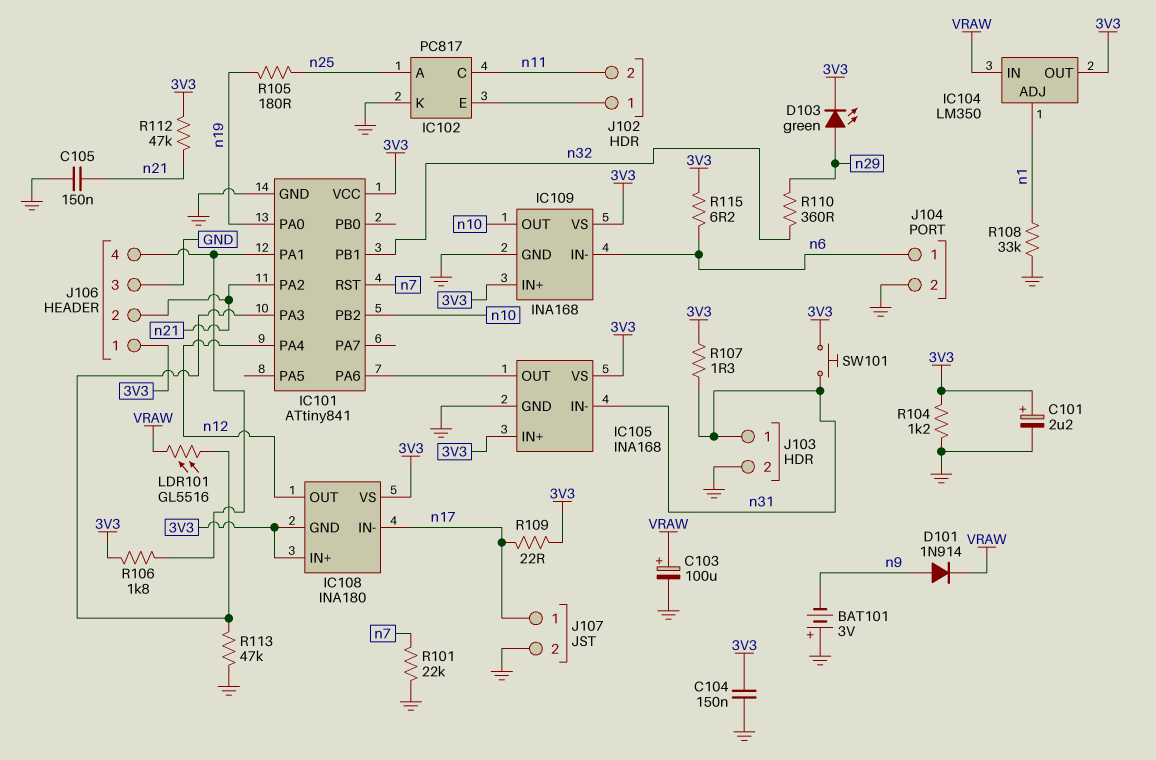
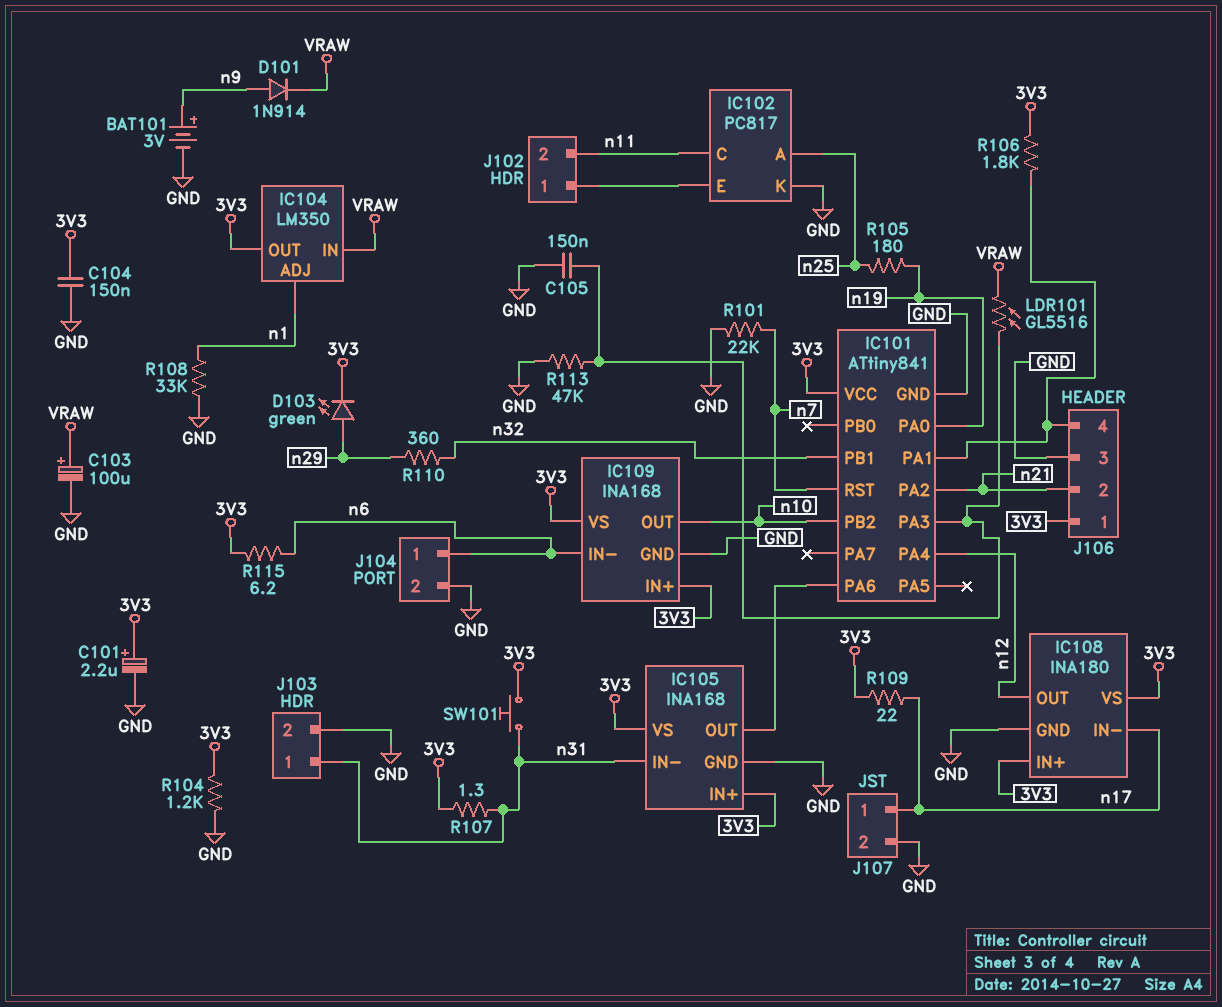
BAT101: 3V (plus GND, minus n9) -> 3V (plus n9, minus GND)
C105: 150nF (GND, n21) -> 150nF (GND, IC101/PA3)
IC108 pin GND: 3V3 -> GND
R112: 47k (3V3, n21) -> none

